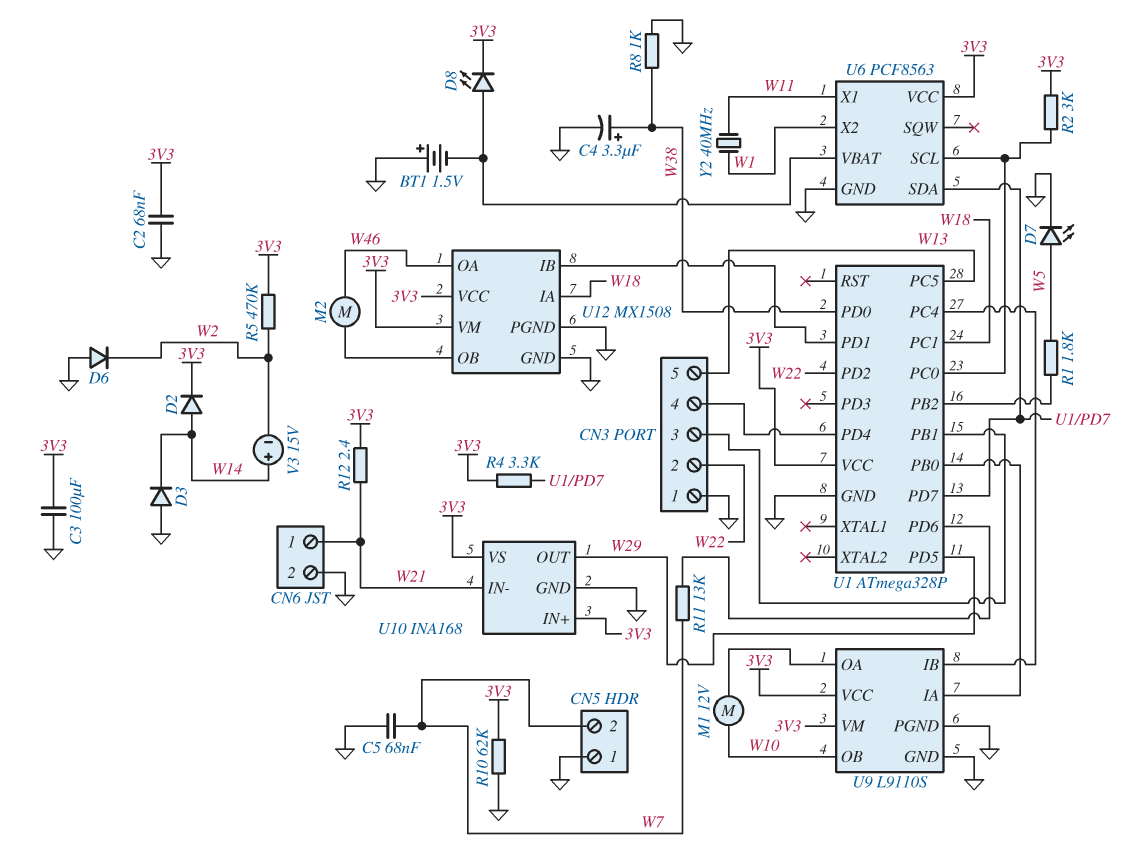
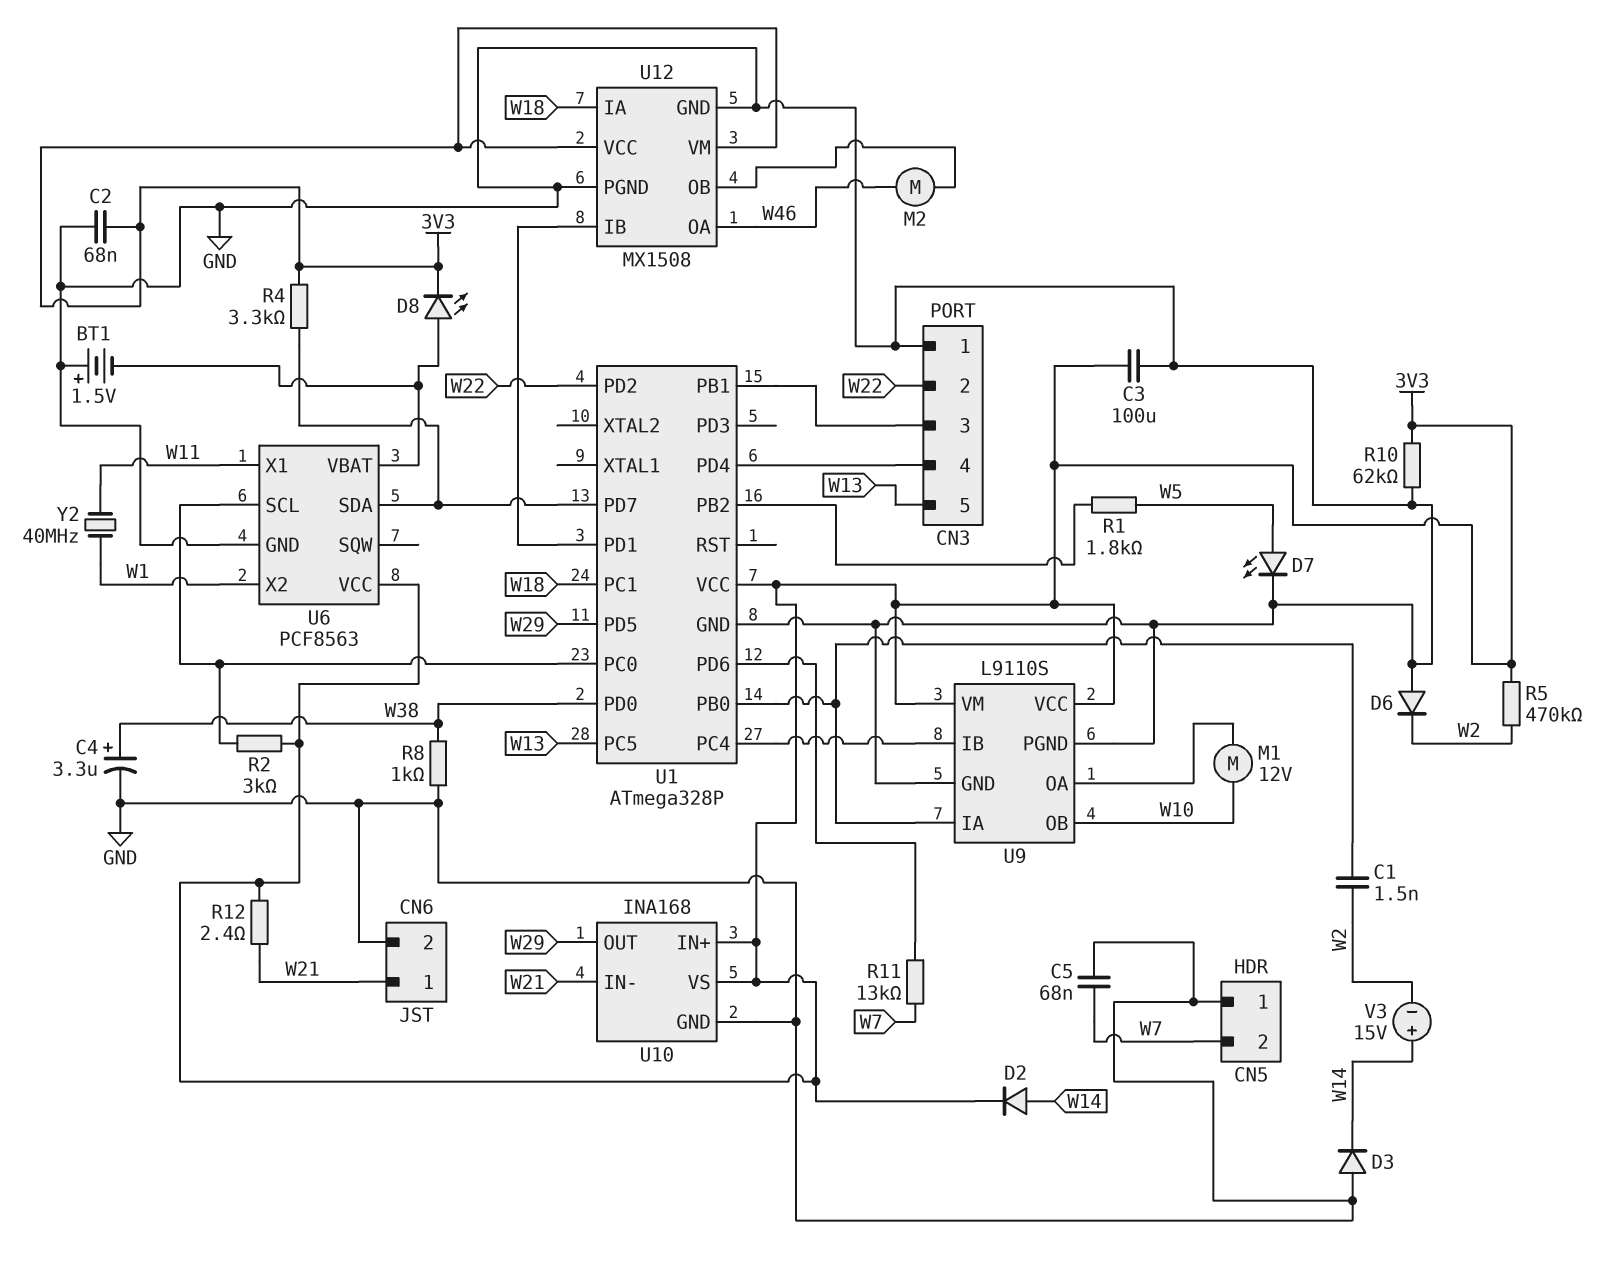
C1: none -> 1.5nF (U1/PB0, W2)

